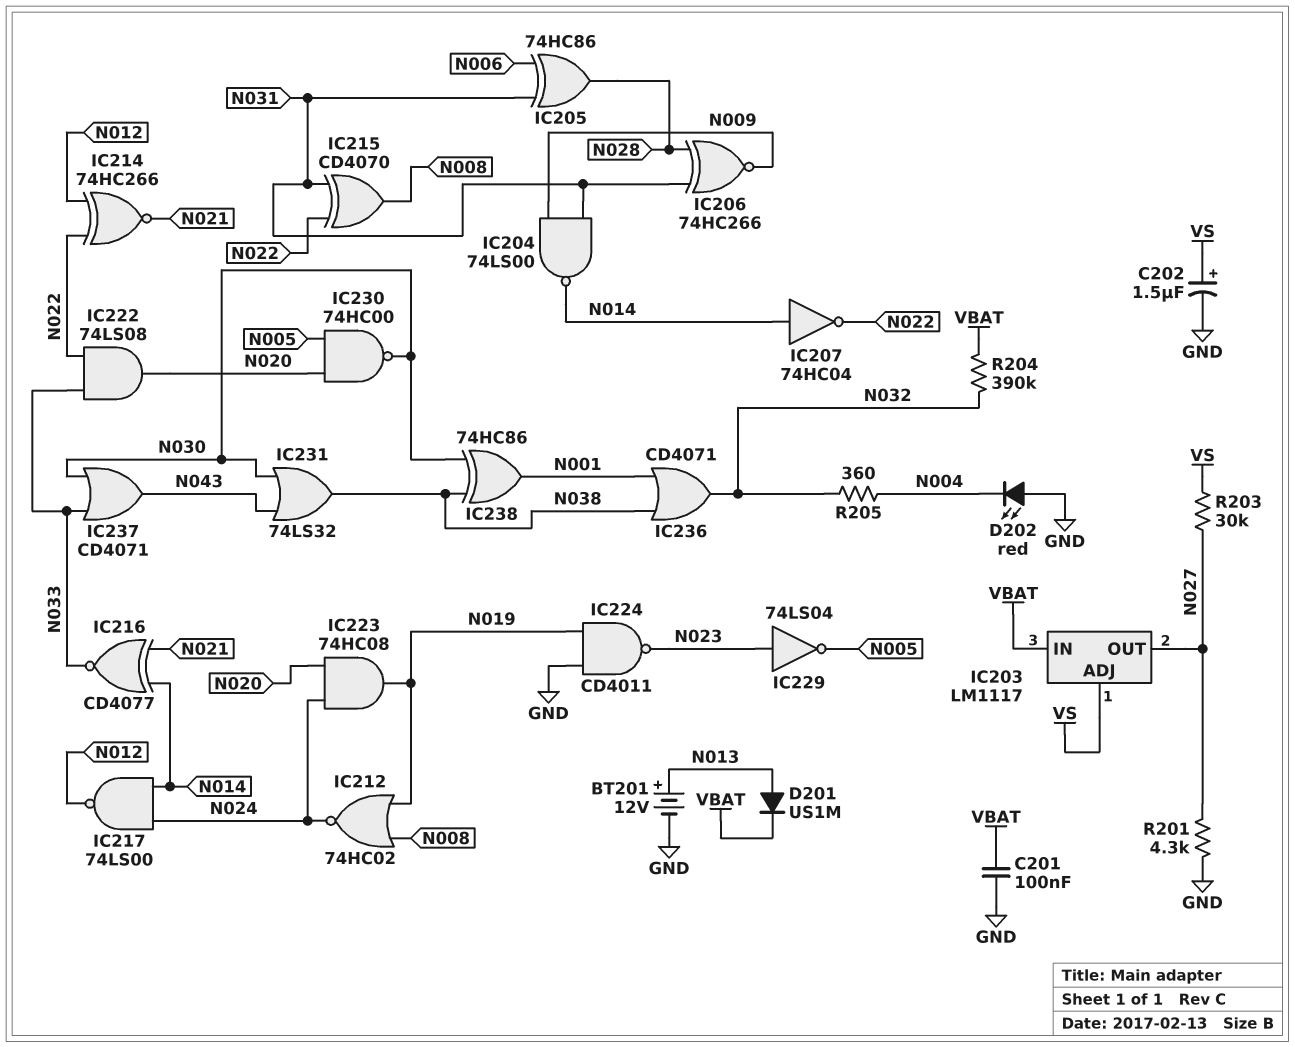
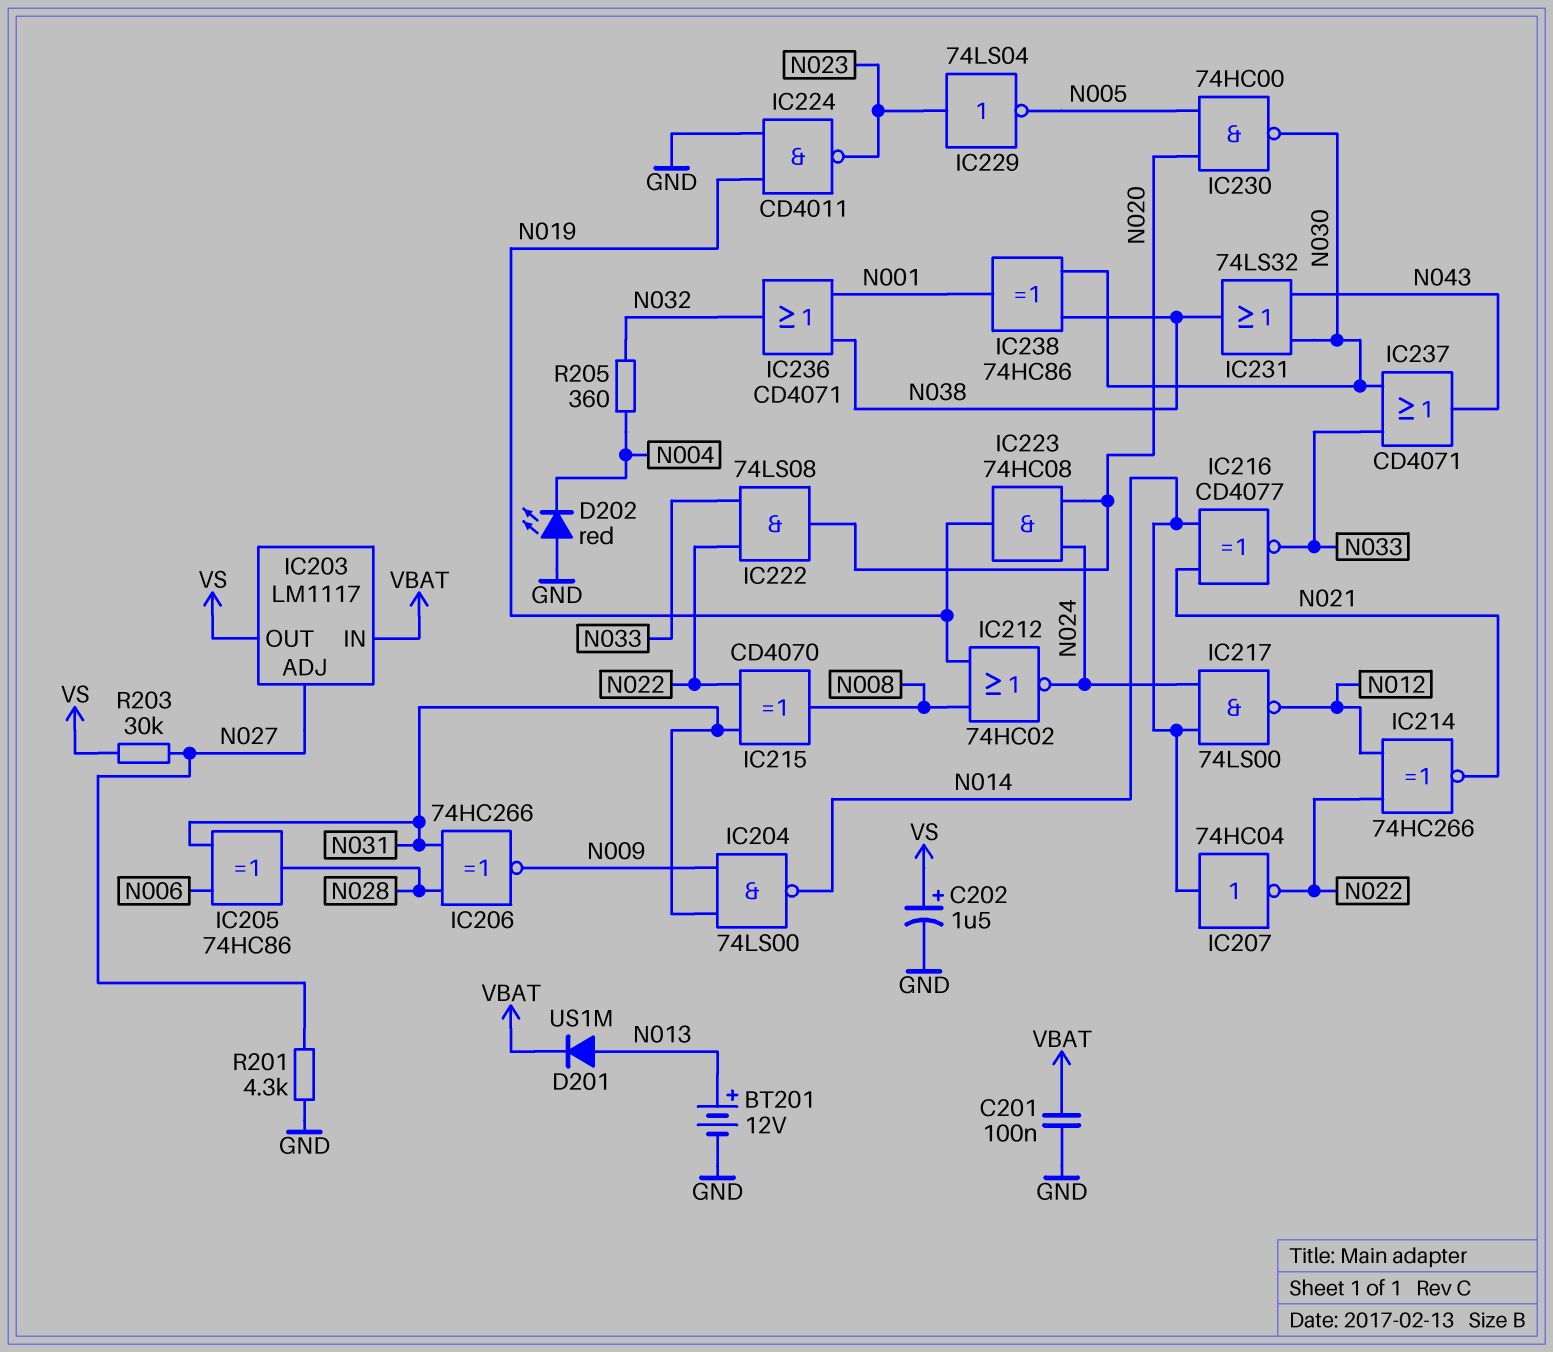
IC203 pin ADJ: VS -> N027
IC203 pin OUT: N027 -> VS
R204: 390k (N032, VBAT) -> none

